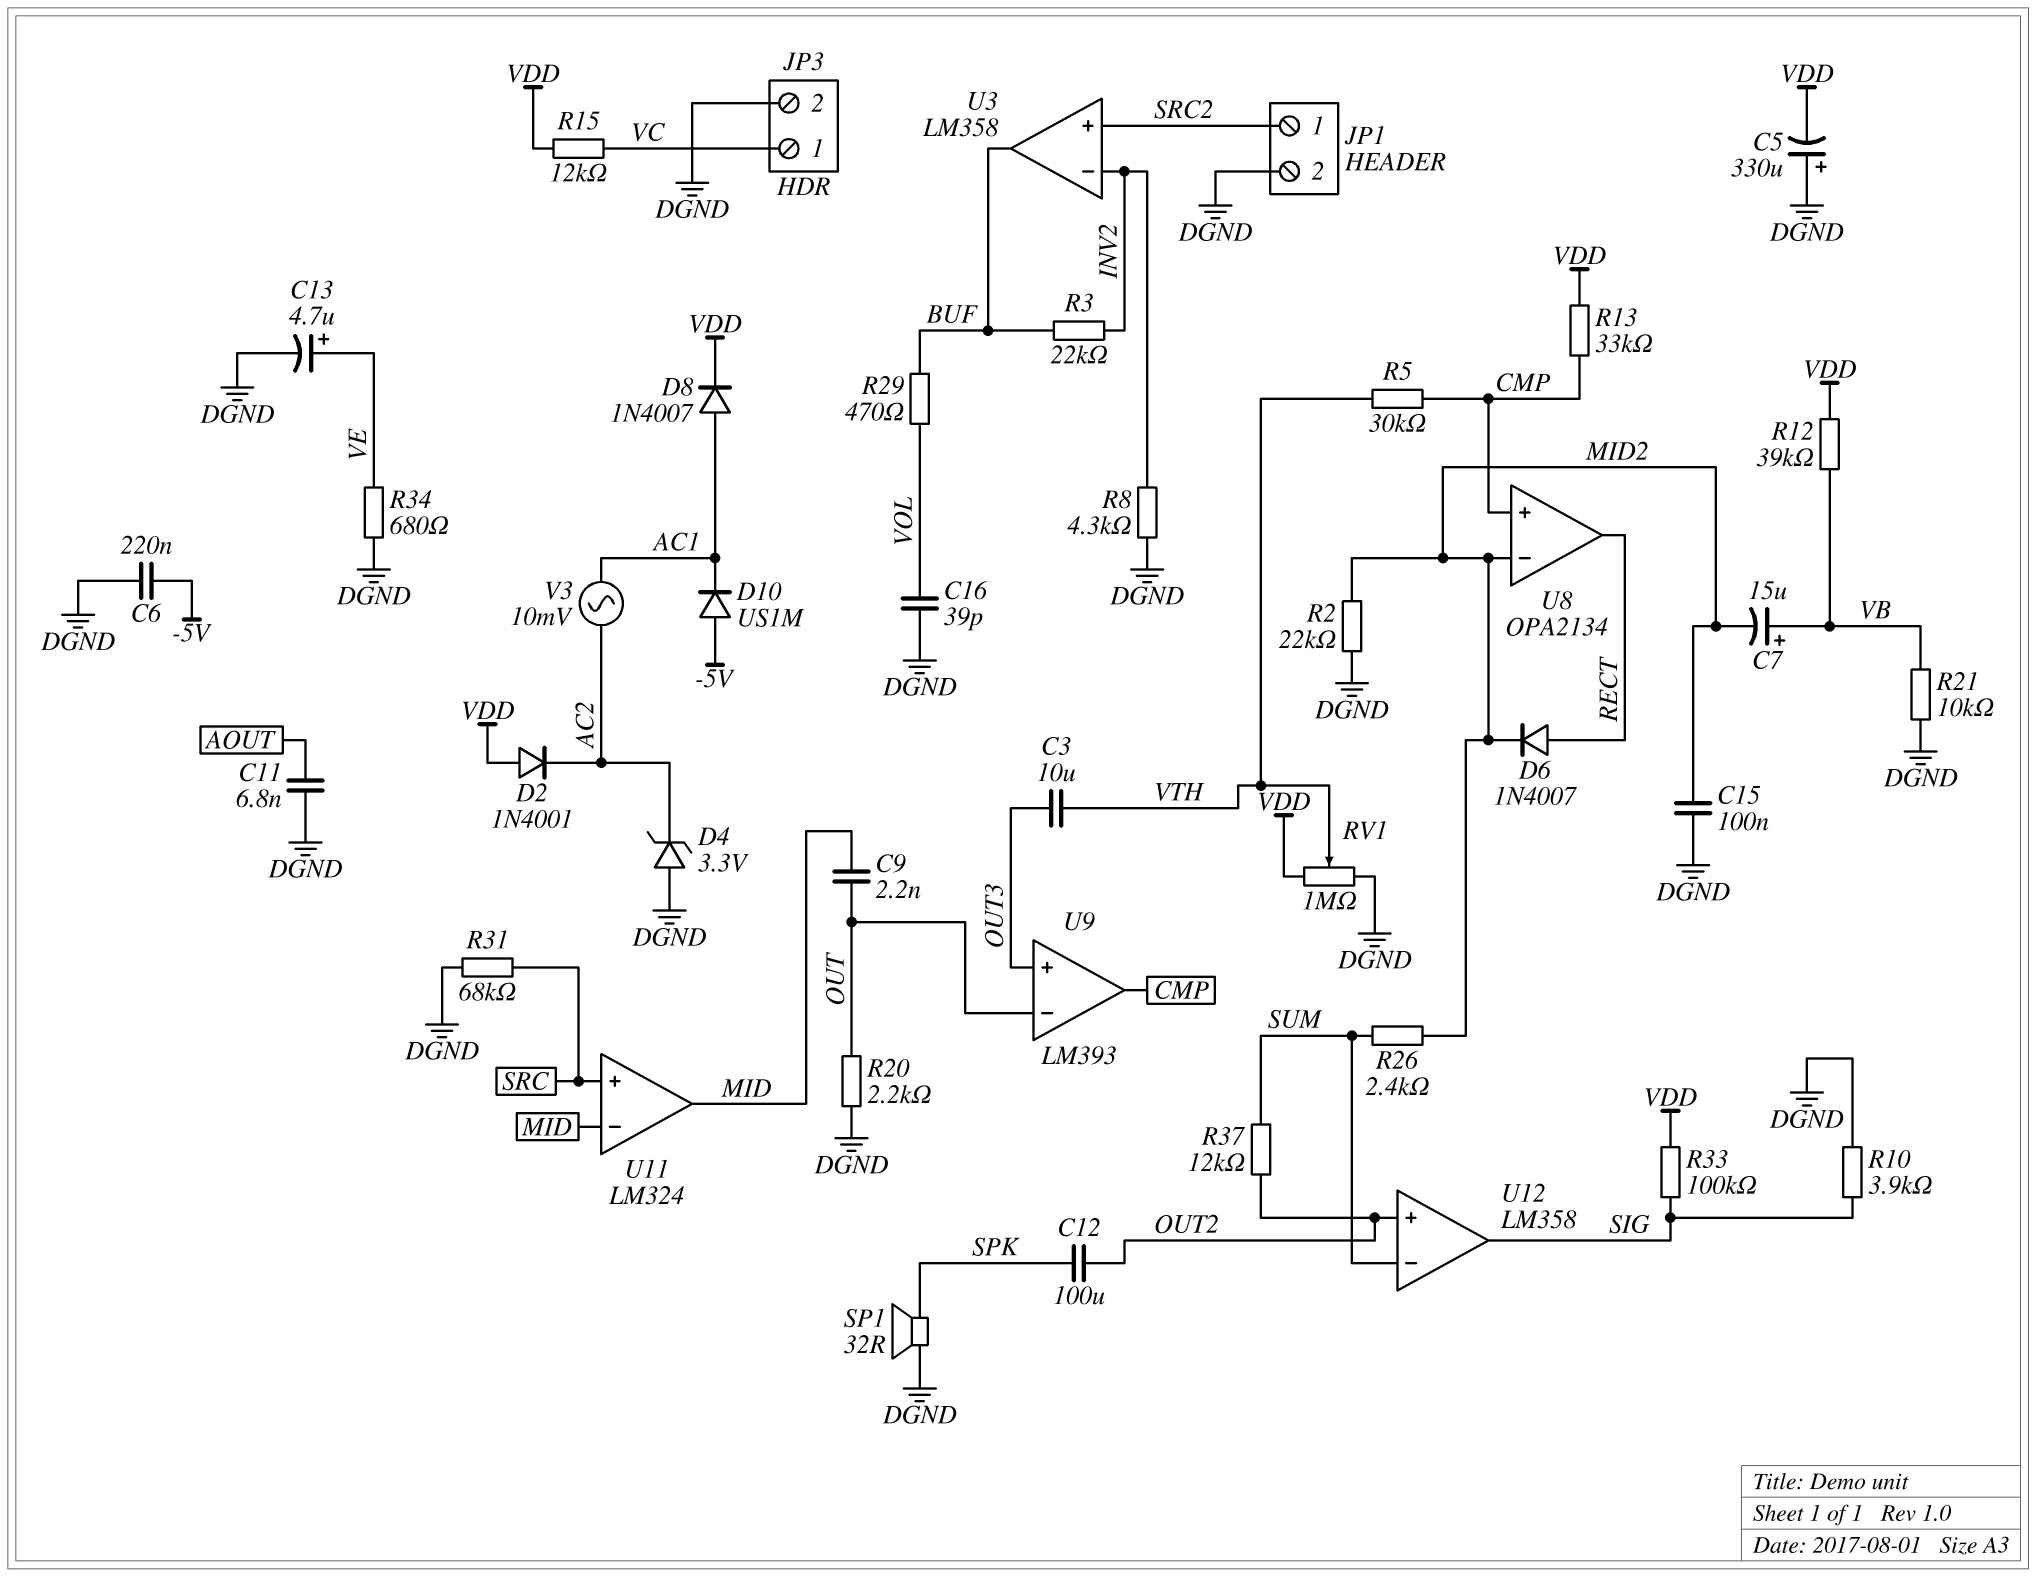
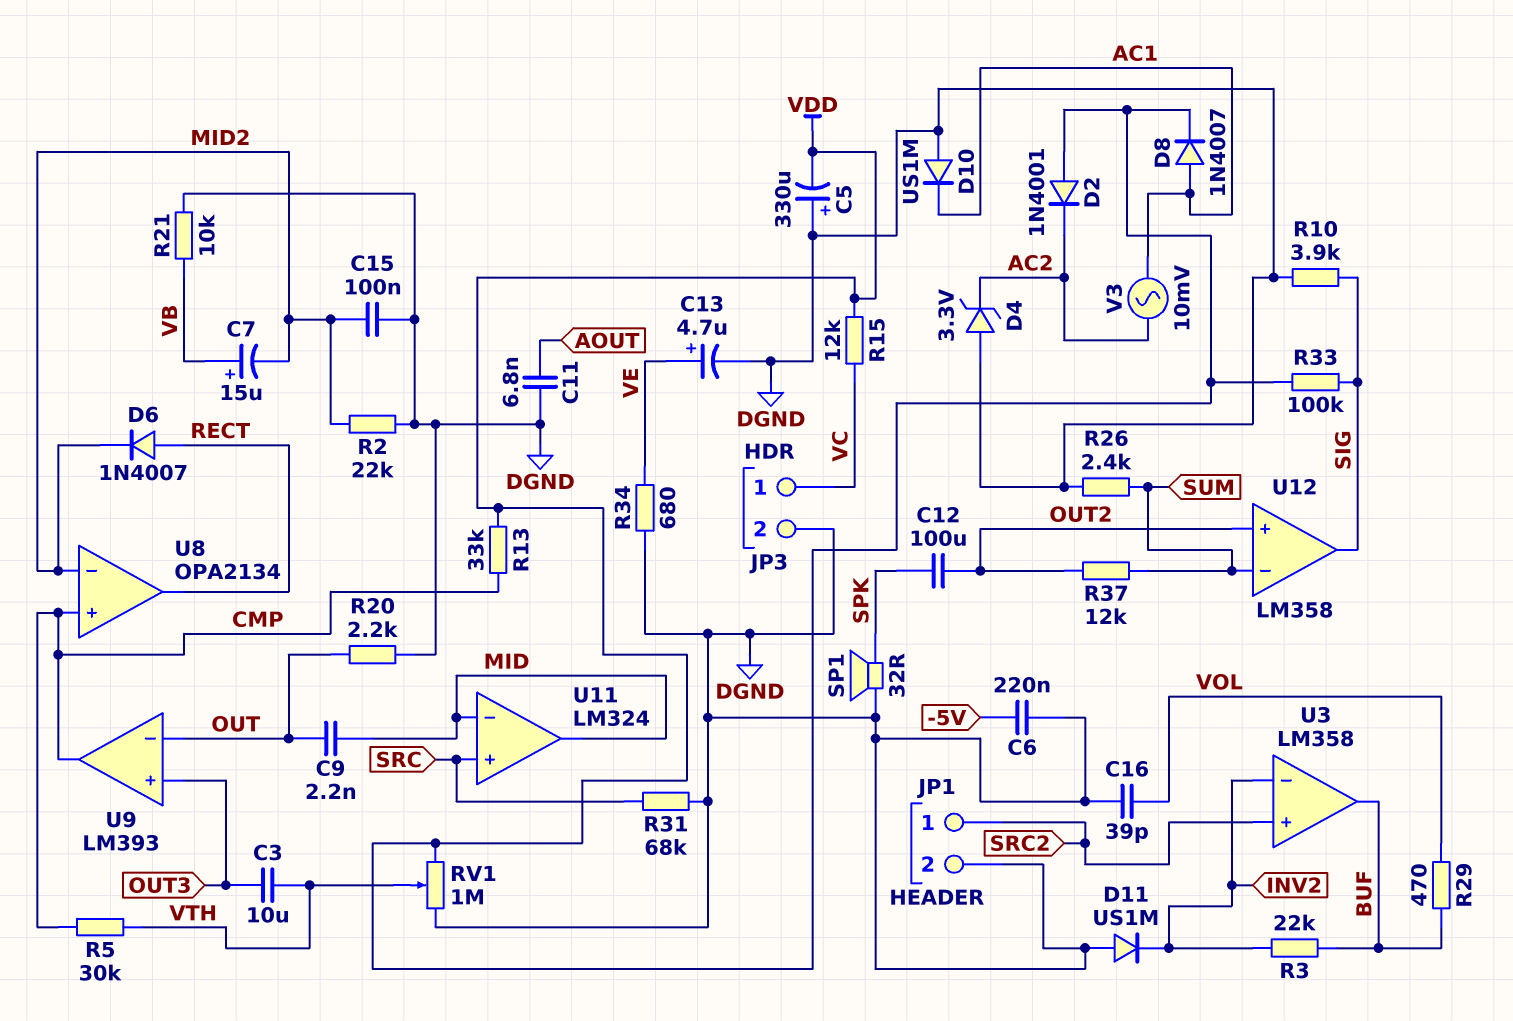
D10: diode US1M (A -5V, K AC1) -> diode US1M (A DGND, K AC1)
D11: none -> diode US1M (A DGND, K INV2)
R8: 4.3k (DGND, INV2) -> none
R12: 39k (VB, VDD) -> none
R26: 2.4k (MID2, SUM) -> 2.4k (DGND, SUM)

